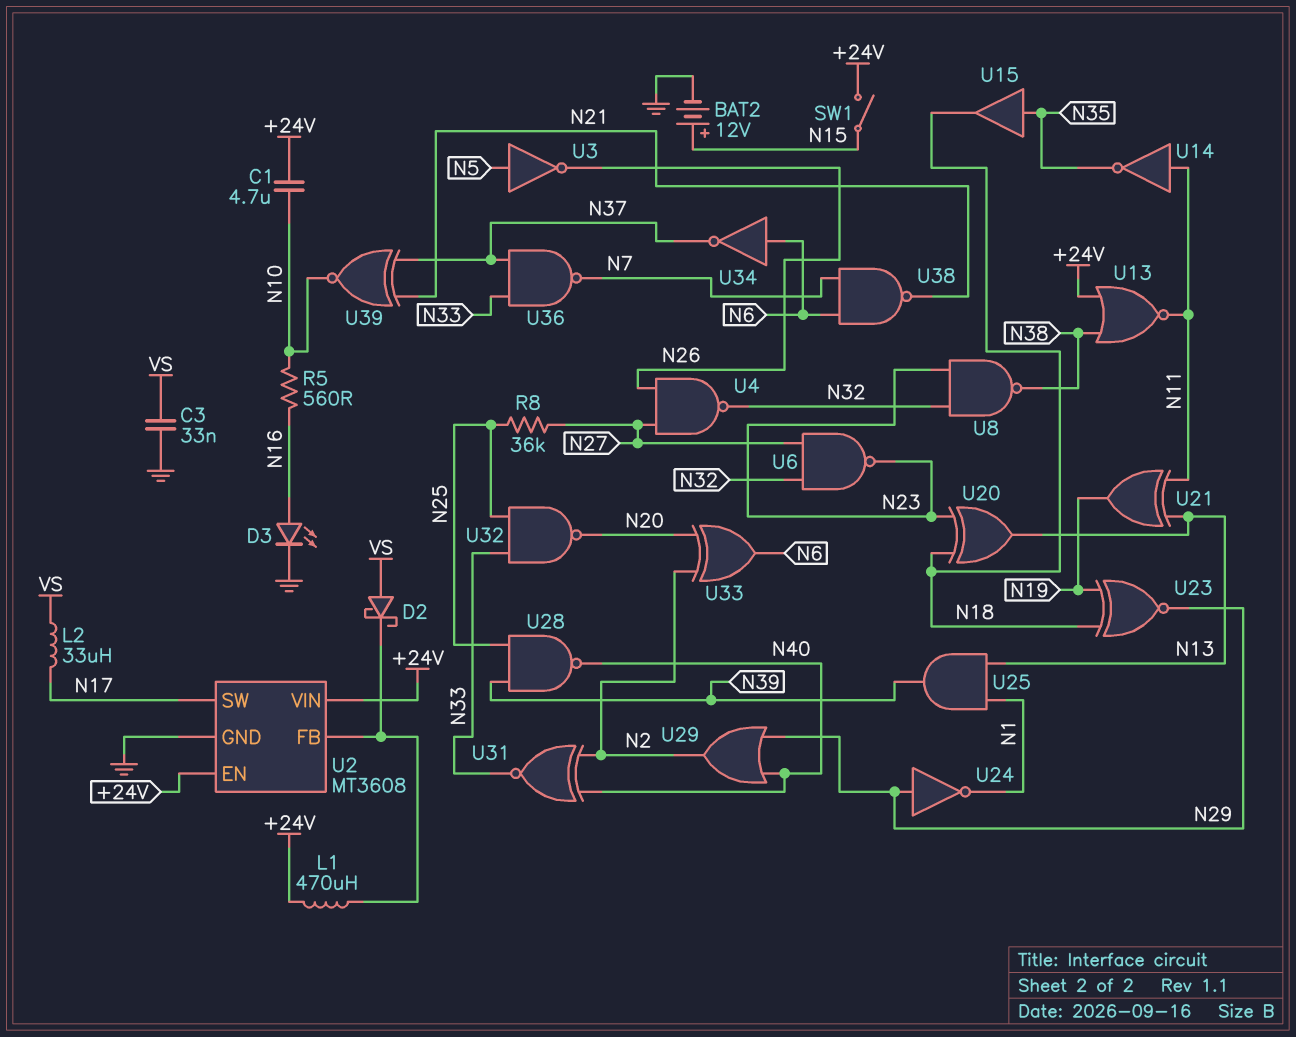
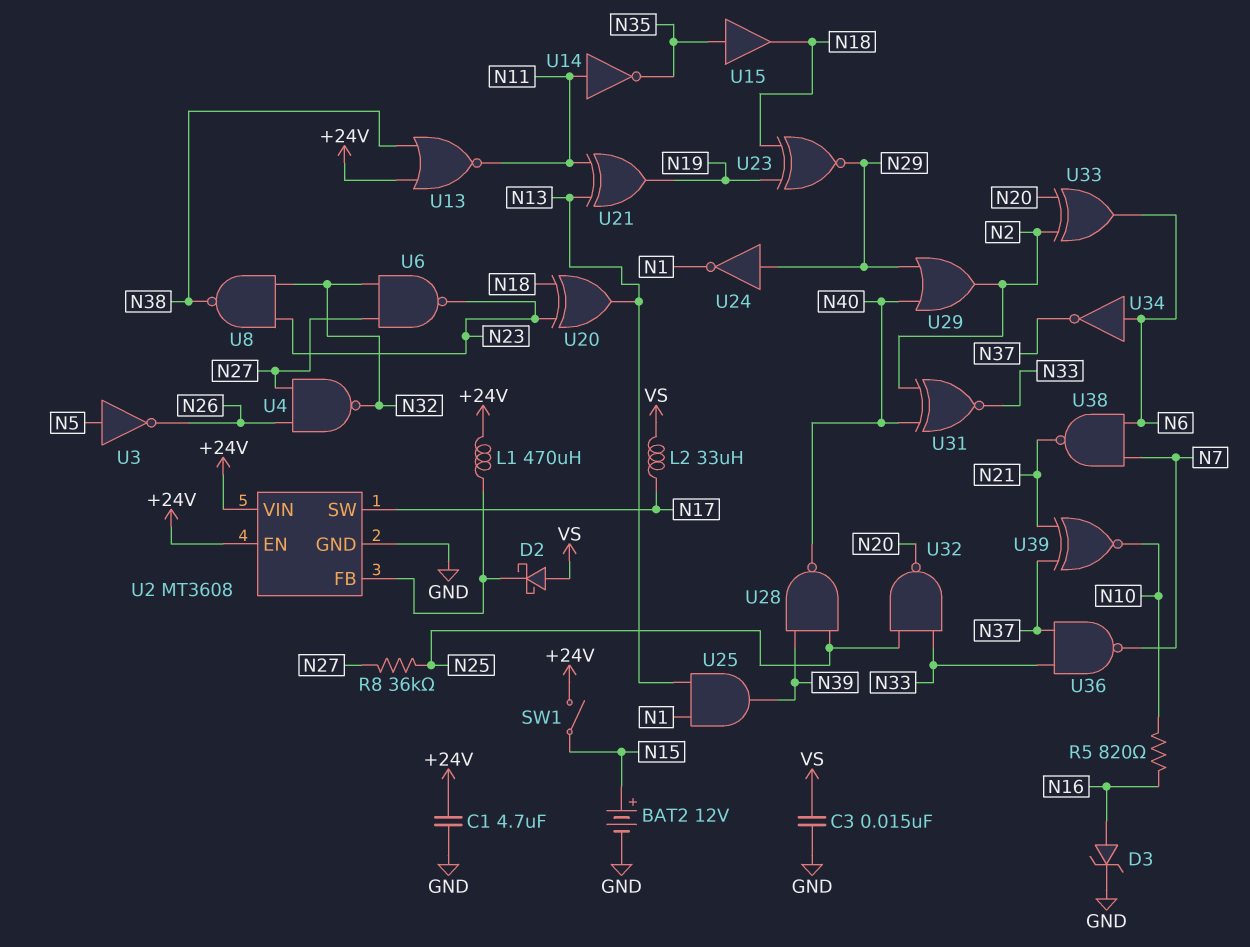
C1: 4.7uF (+24V, N10) -> 4.7uF (+24V, GND)
C3: 33nF (GND, VS) -> 15nF (GND, VS)
D3: LED (A N16, K GND) -> zener (A N16, K GND)
R5: 560 (N10, N16) -> 820 (N10, N16)

